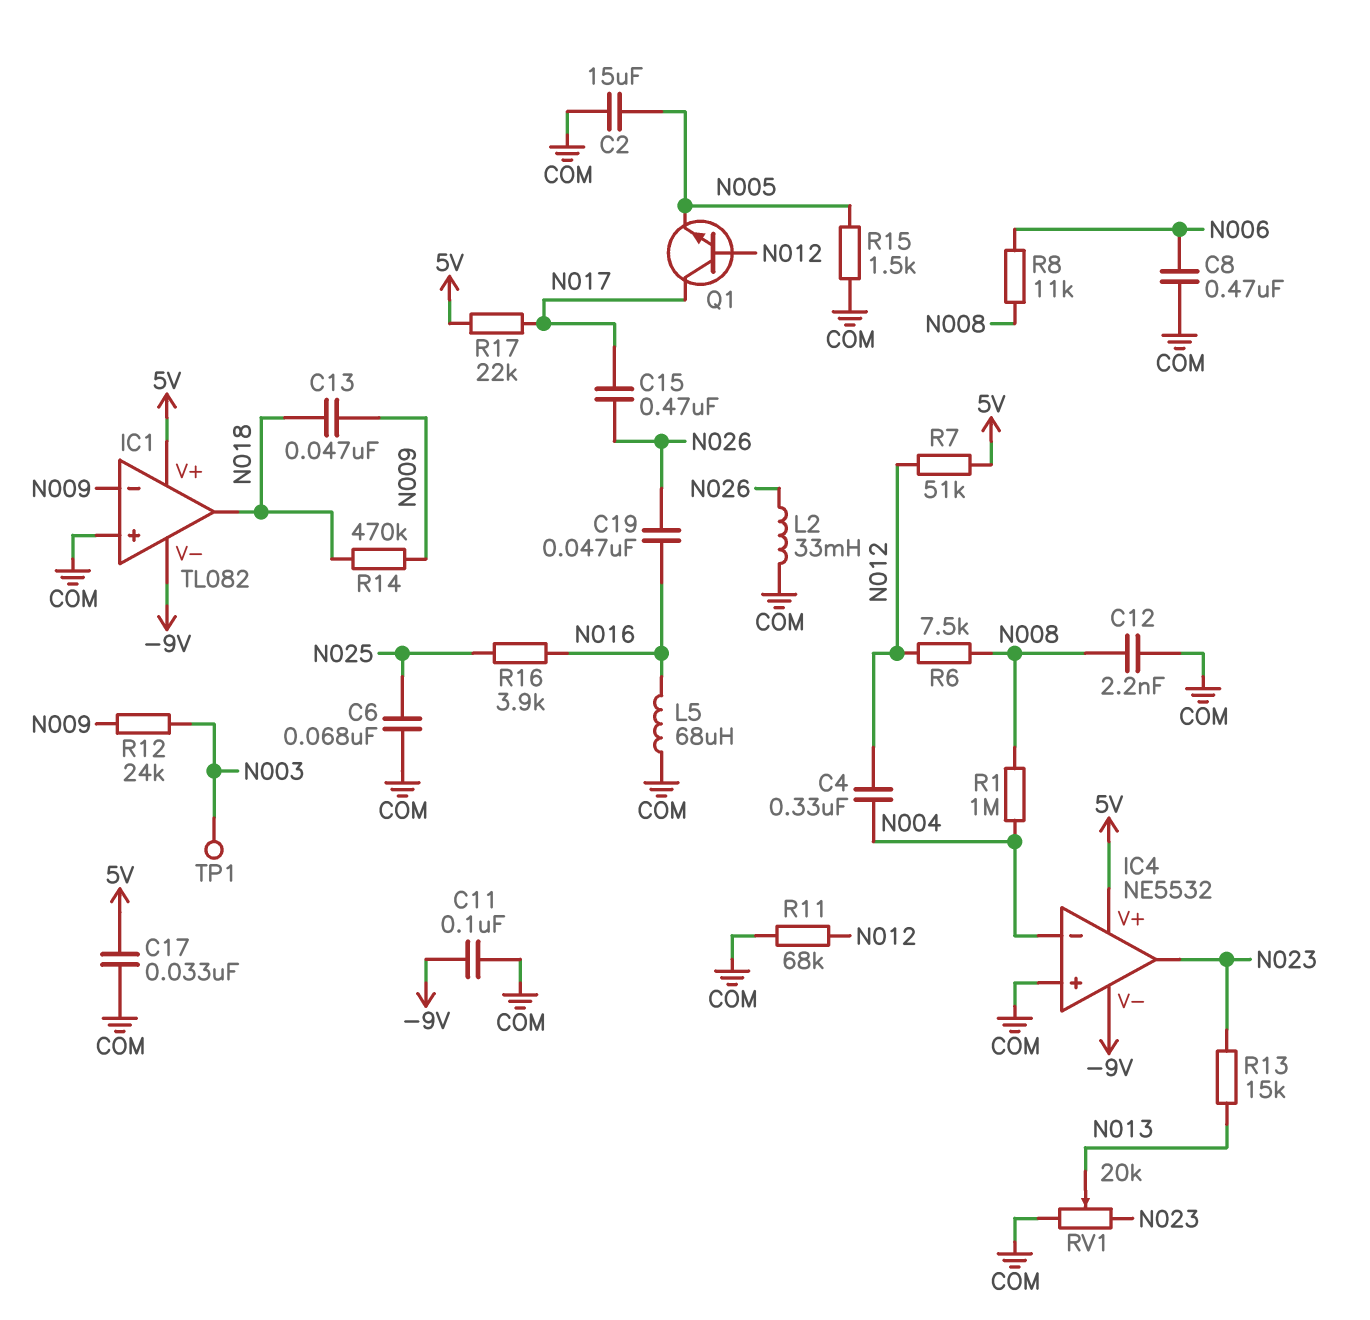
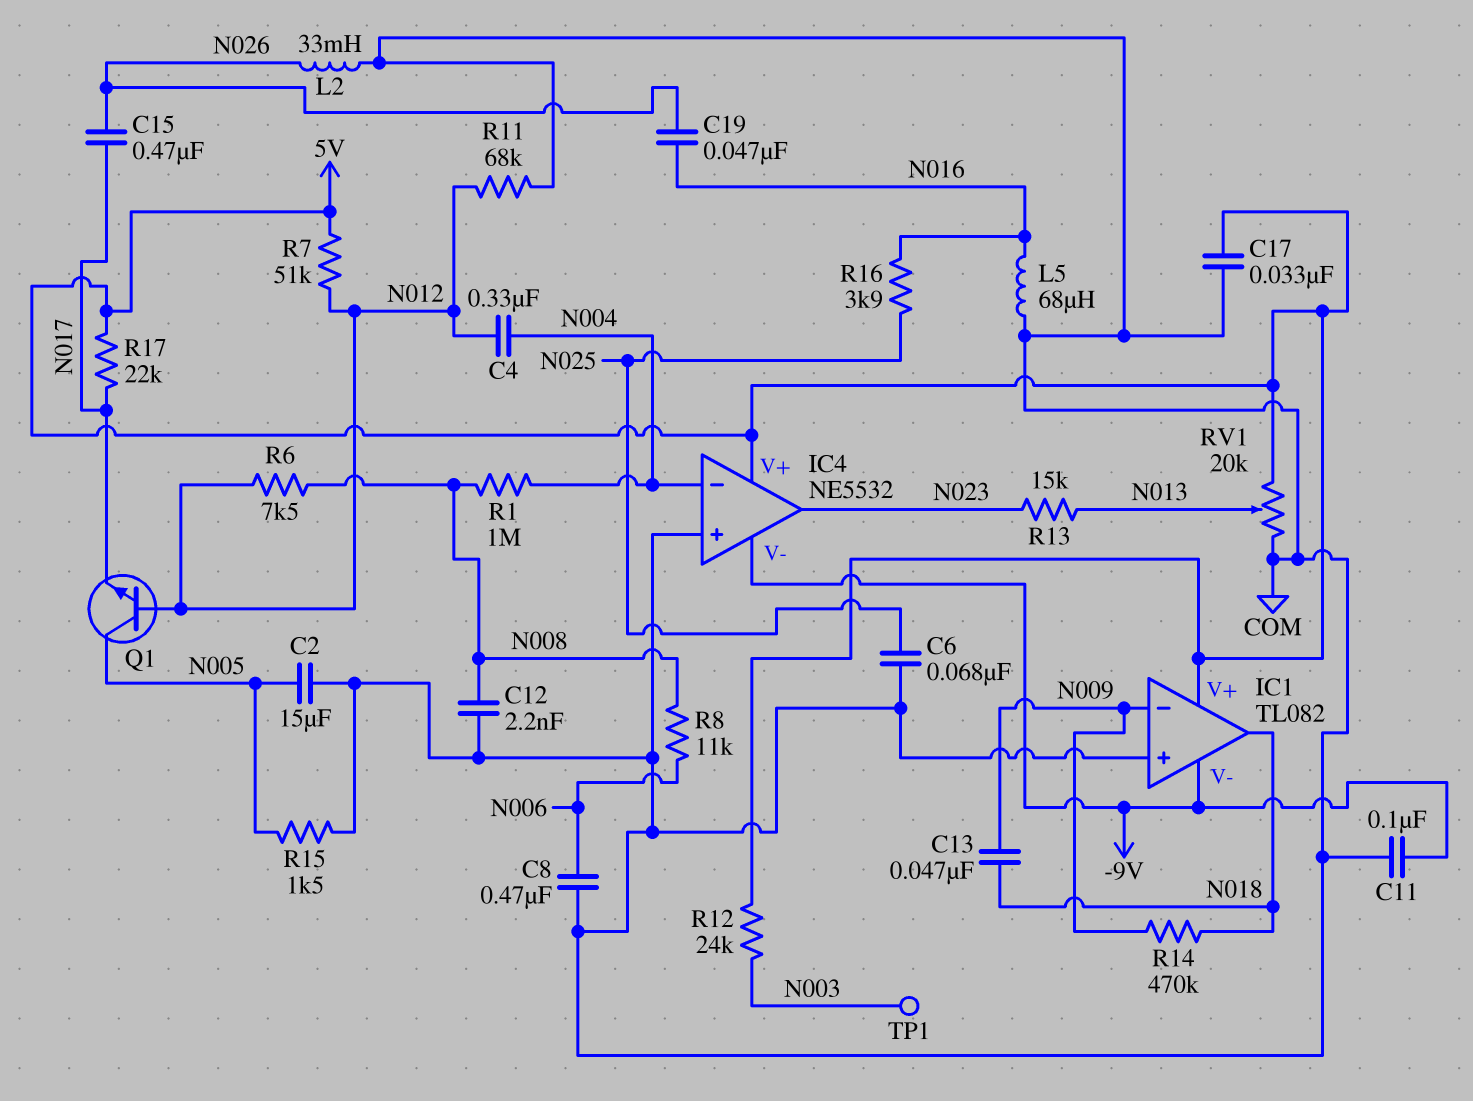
Q1: NPN (B N012, C N017, E N005) -> NPN (B N012, C N005, E N017)
R12: 24k (N003, N009) -> 24k (5V, N003)
RV1: 20k (COM, N023, wiper N013) -> 20k (5V, COM, wiper N013)

